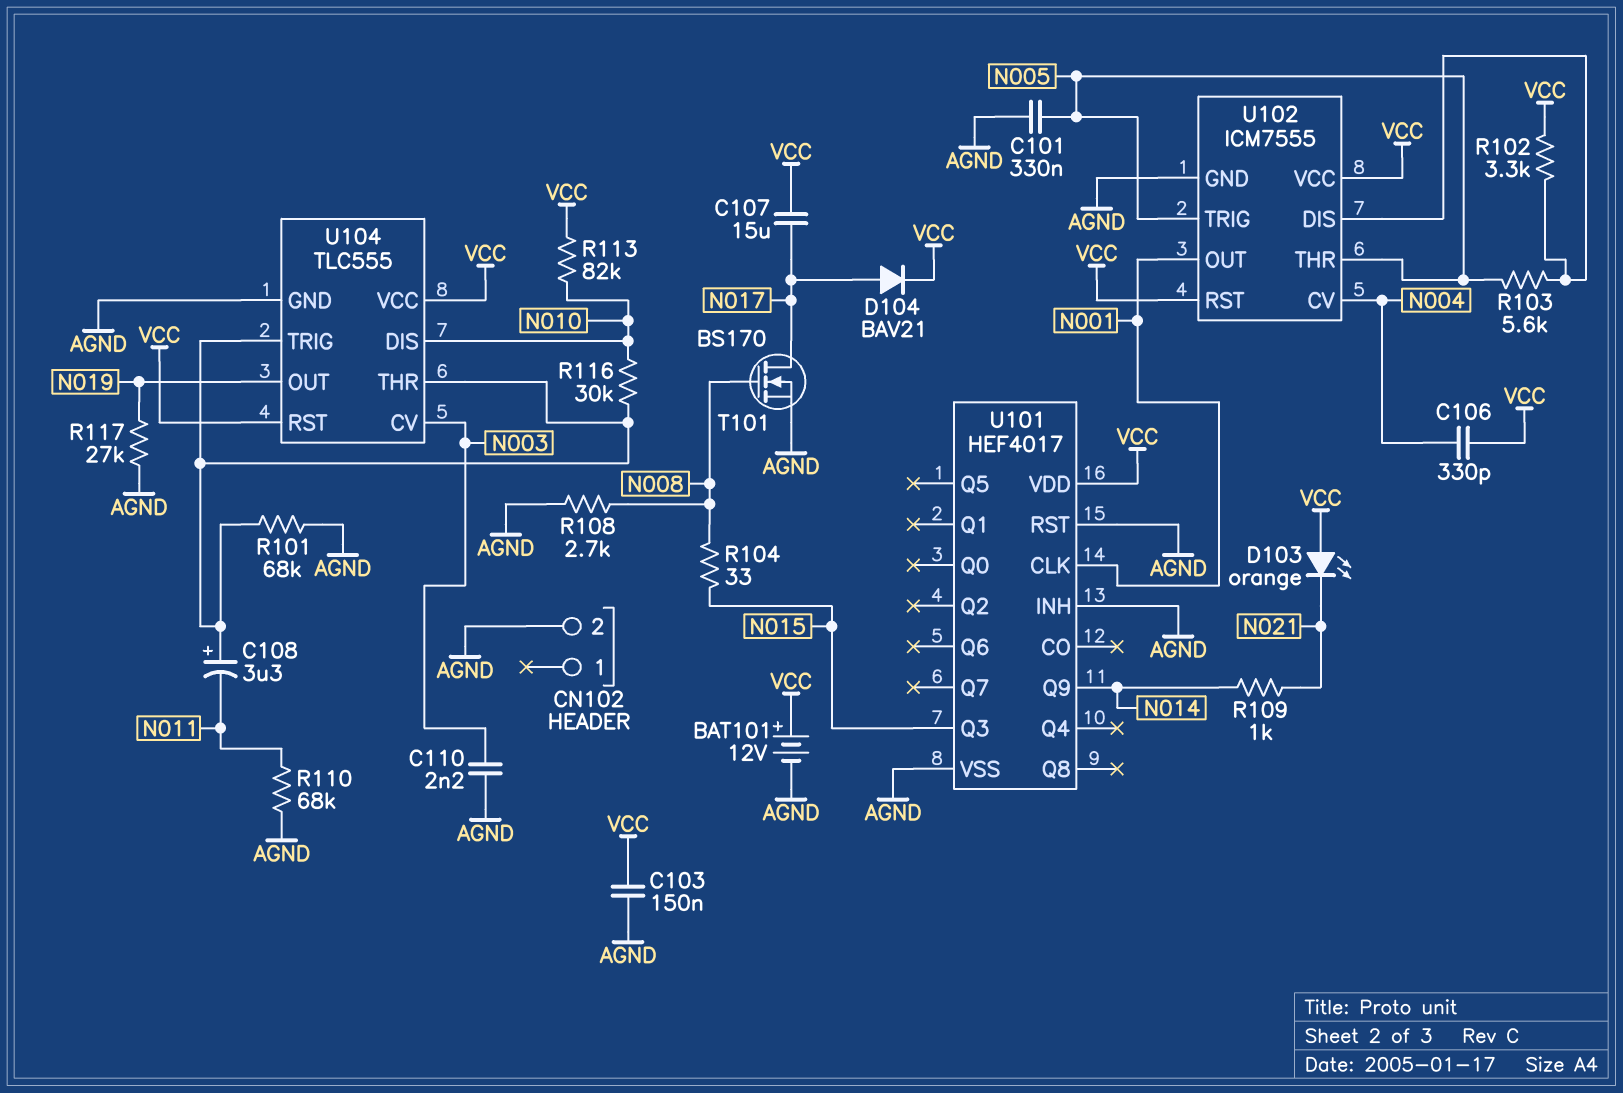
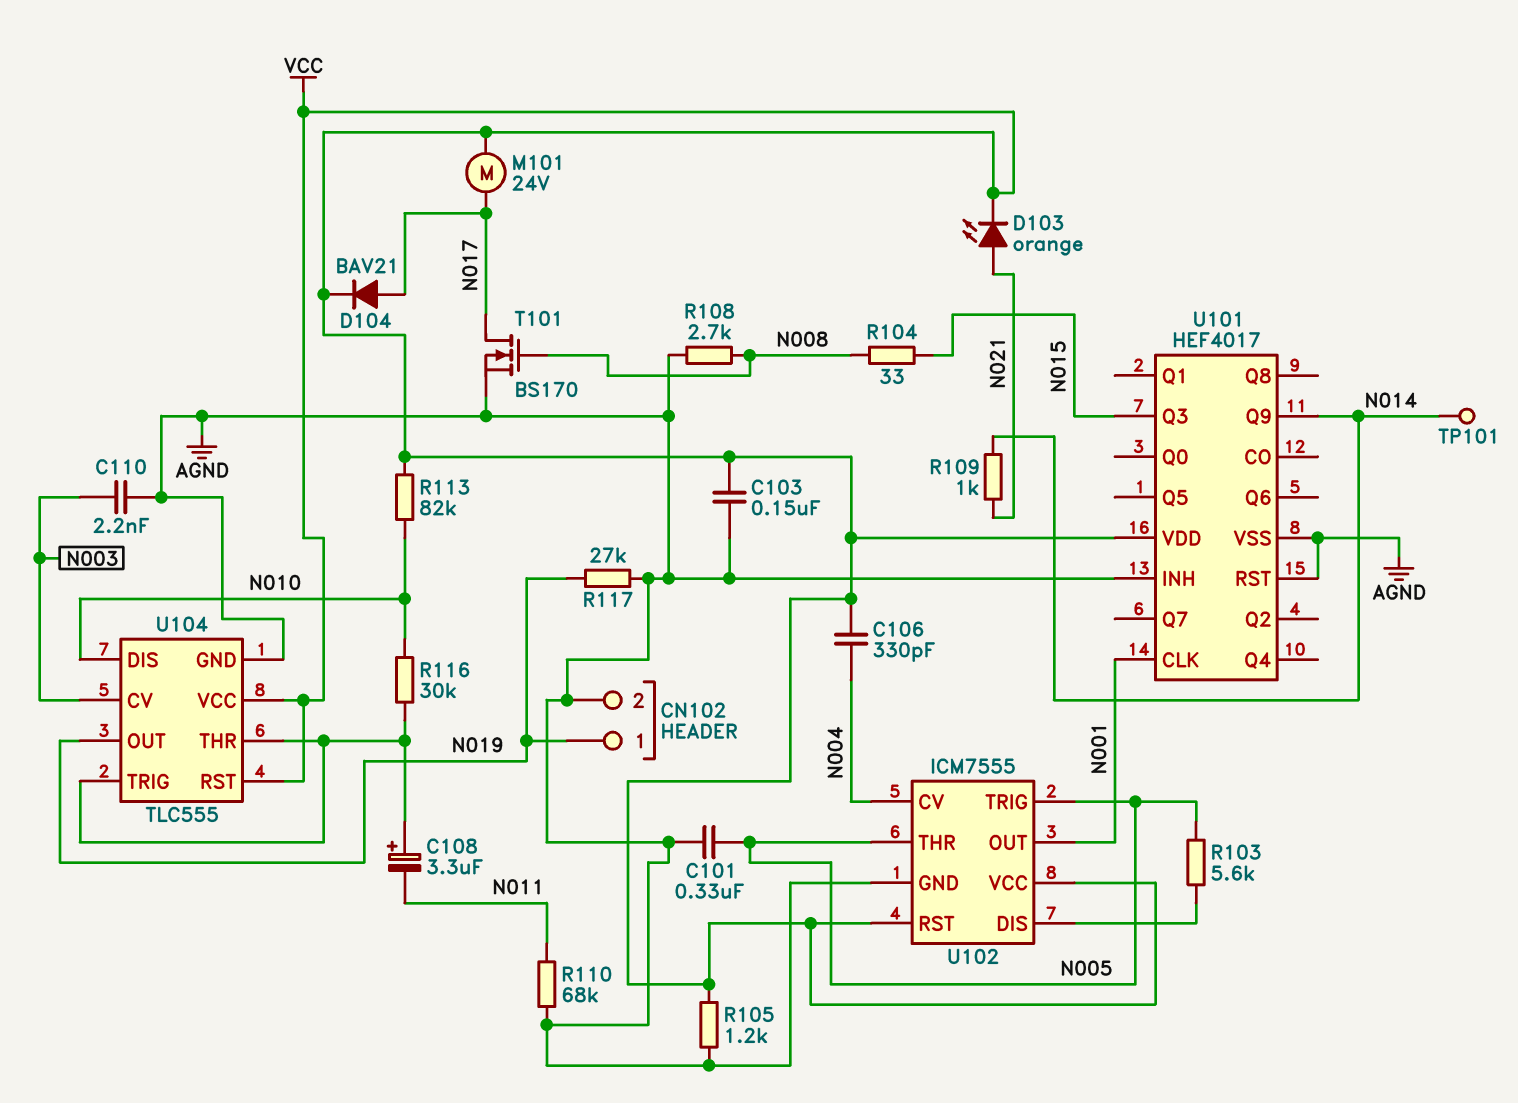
BAT101: 12V (plus VCC, minus AGND) -> none
C107: 15uF (N017, VCC) -> none
CN102 pin 1: none -> N019
D103: LED orange (A VCC, K N021) -> LED orange (A N021, K VCC)
M101: none -> motor 24V (N017, VCC)
R101: 68k (AGND, U104/THR) -> none
R102: 3.3k (U102/DIS, VCC) -> none
R105: none -> 1.2k (AGND, VCC)
TP101: none -> test point (N014)

